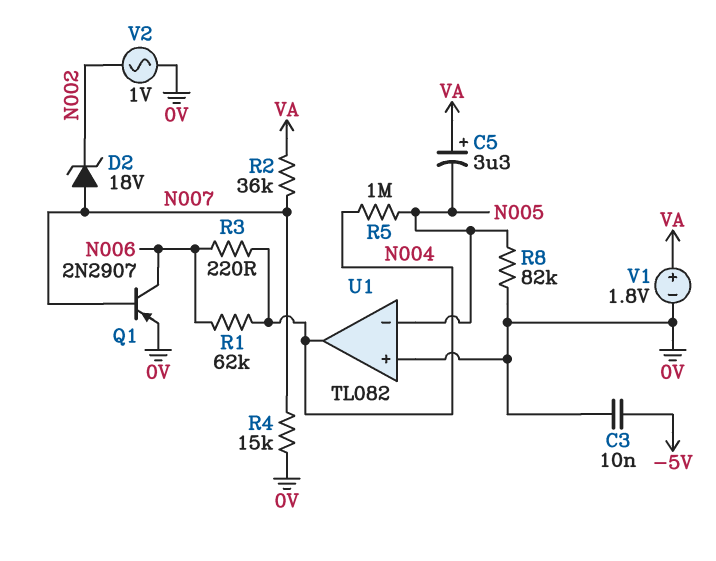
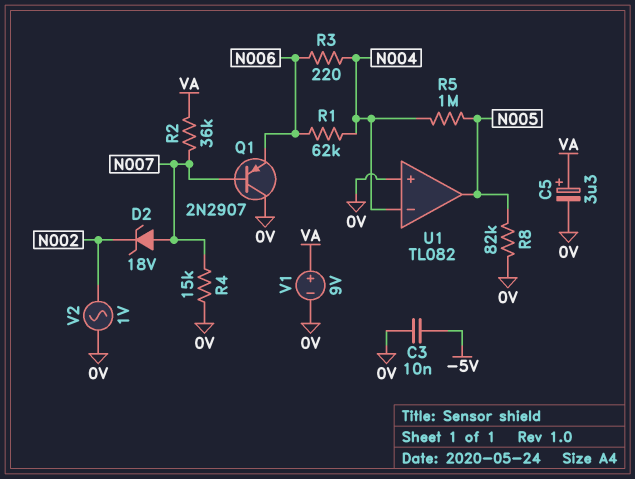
C5: 3.3uF (plus VA, minus N005) -> 3.3uF (plus VA, minus 0V)
Q1: PNP 2N2907 (B N007, C N006, E 0V) -> PNP 2N2907 (B N007, C 0V, E N006)
U1 pin in-: N005 -> N004
U1 pin out: N004 -> N005
V1: 1.8V (plus VA, minus 0V) -> 9V (plus VA, minus 0V)

